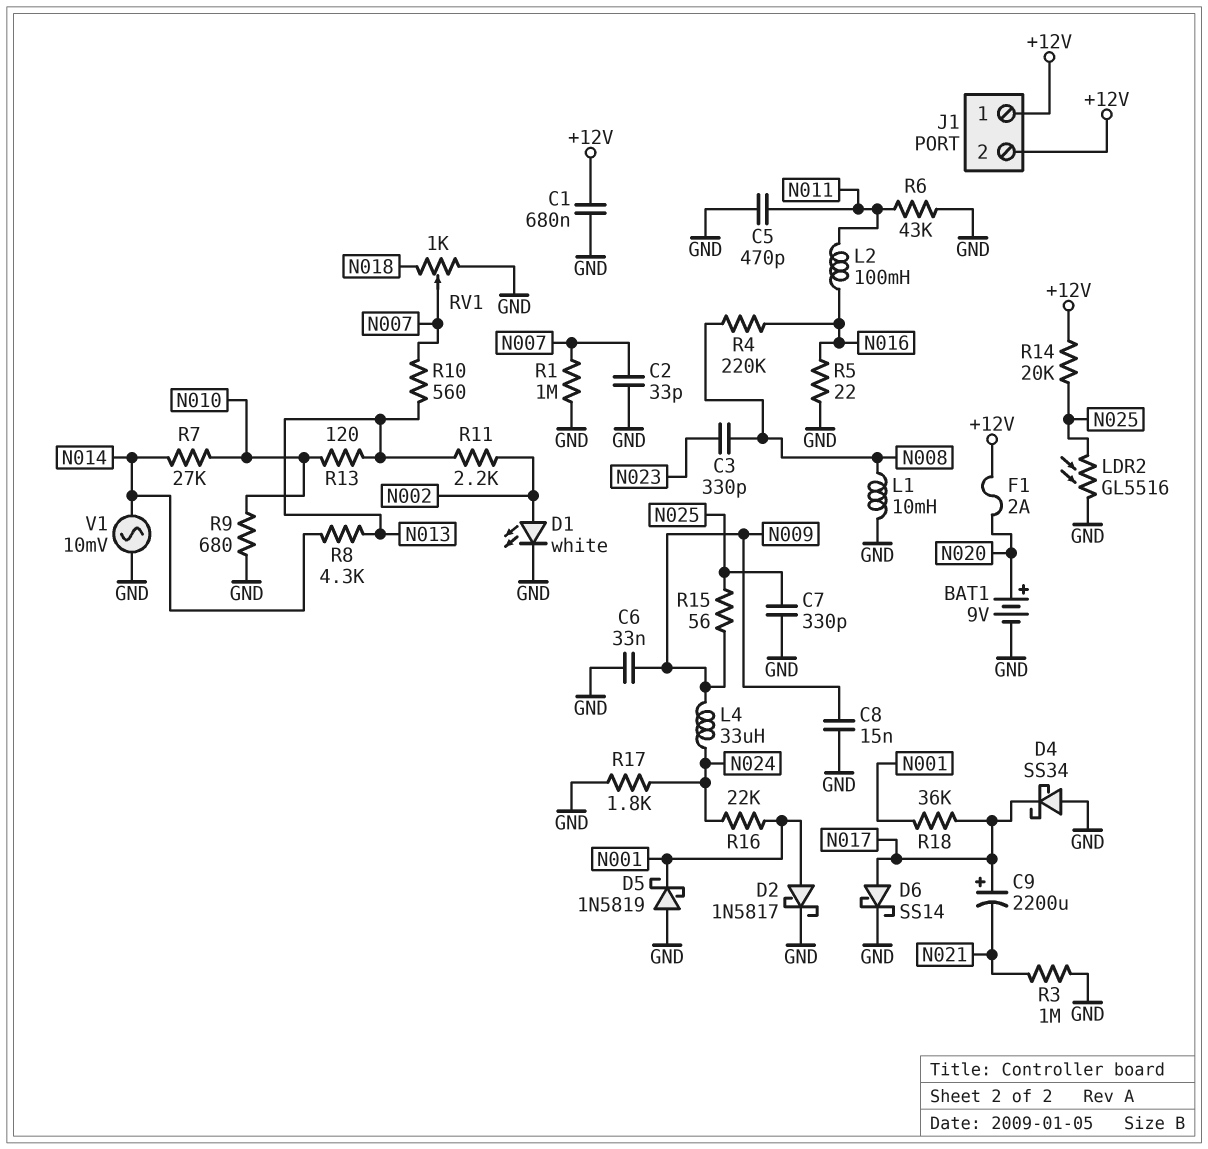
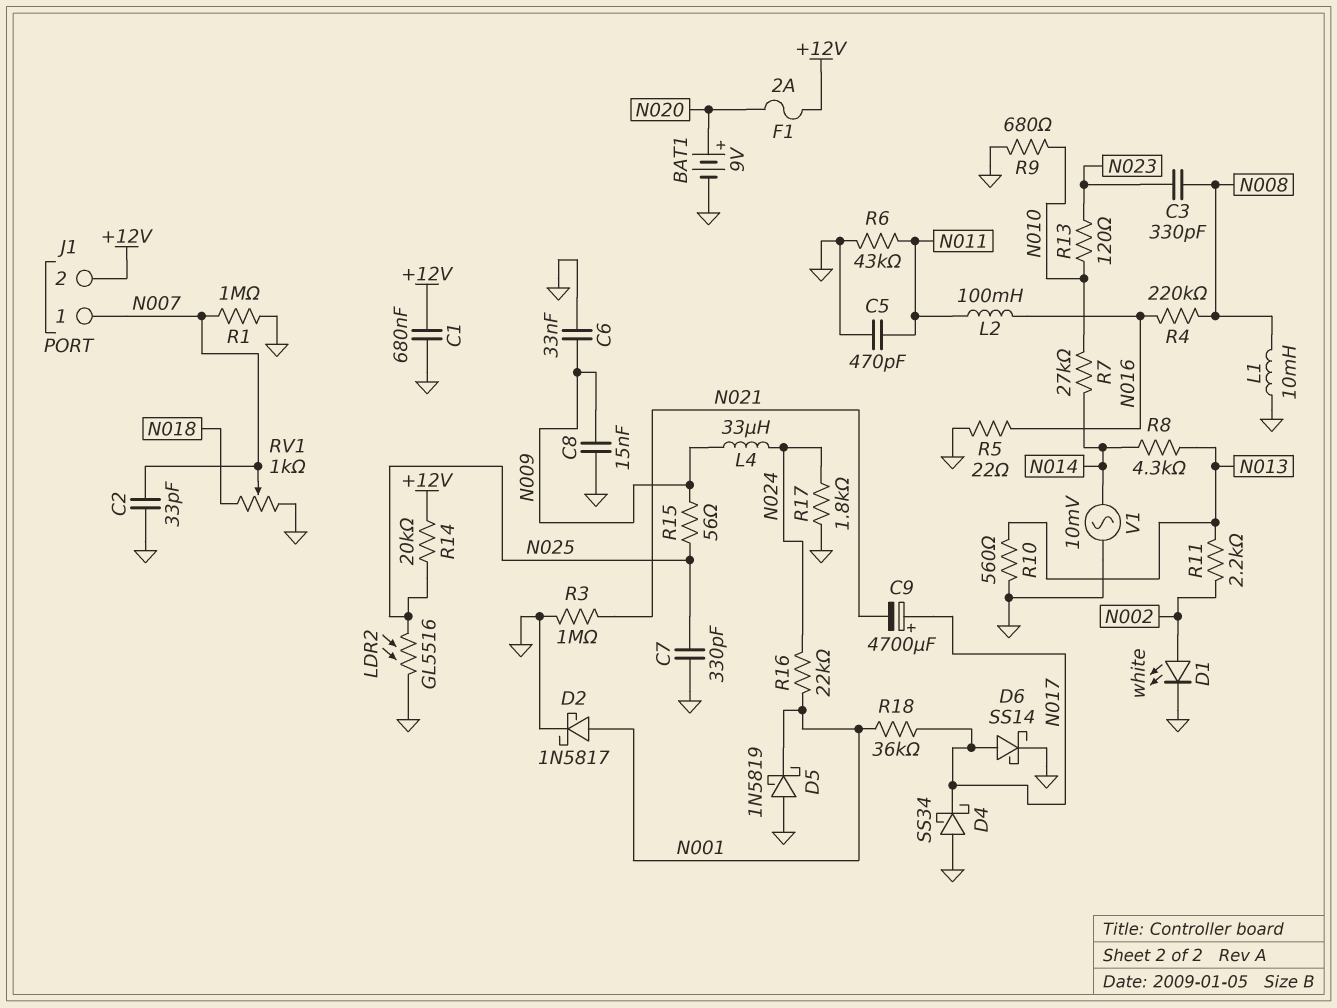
C9: 2200uF (plus N017, minus N021) -> 4700uF (plus N017, minus N021)
J1 pin 1: +12V -> N007
R10: 560 (N007, N013) -> 560 (GND, N013)
R13: 120 (N010, N013) -> 120 (N010, N023)

